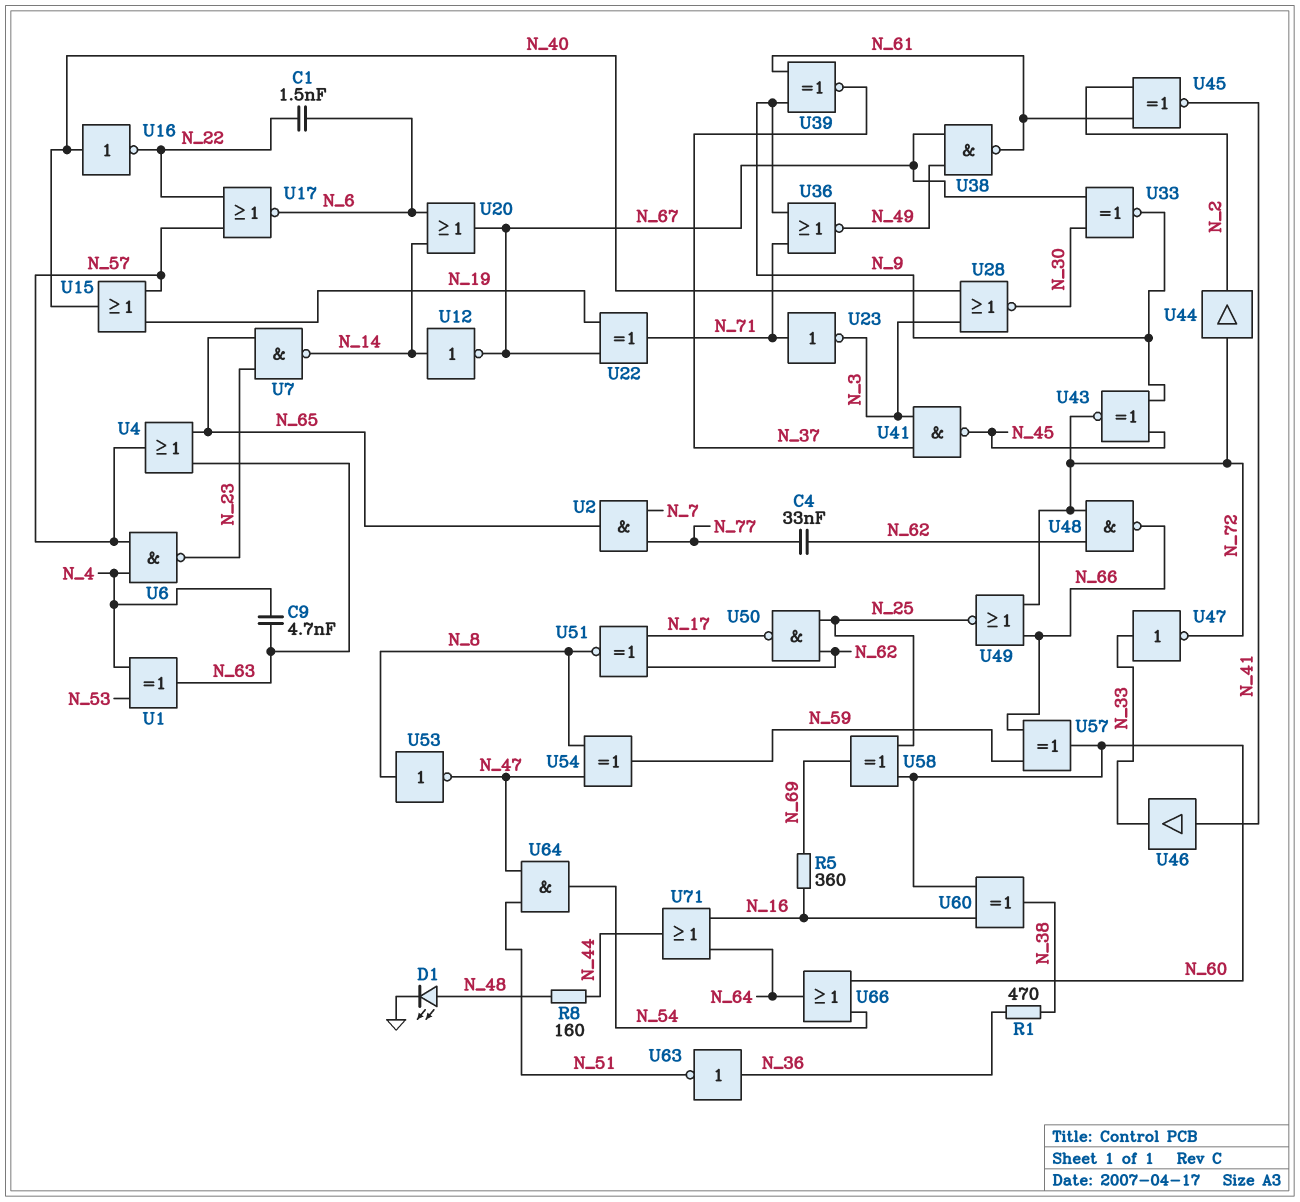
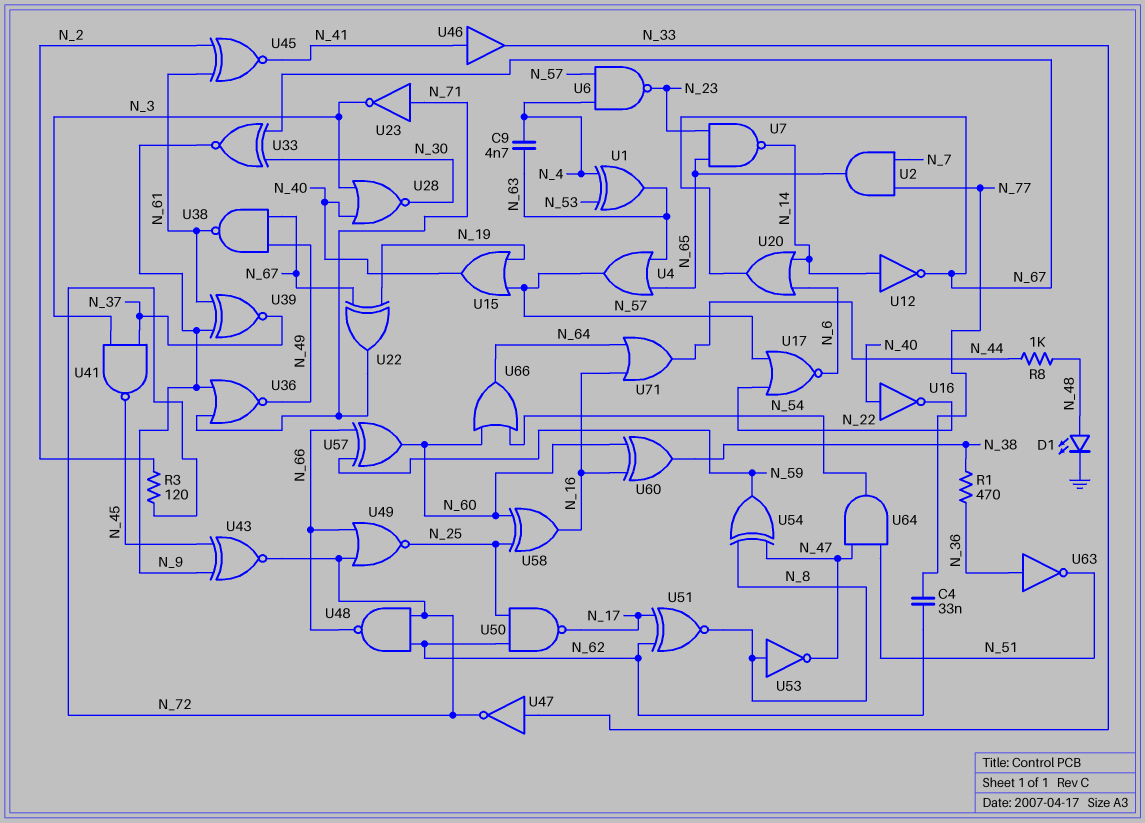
C1: 1.5nF (N_6, N_22) -> none
R3: none -> 120 (N_2, N_72)
R5: 360 (N_16, N_69) -> none
R8: 160 (N_44, N_48) -> 1k (N_44, N_48)
U44: buffer (in N_72, out N_2) -> none
U58: XOR (in N_25, in N_60, out N_69) -> XOR (in N_25, in N_60, out N_16)

